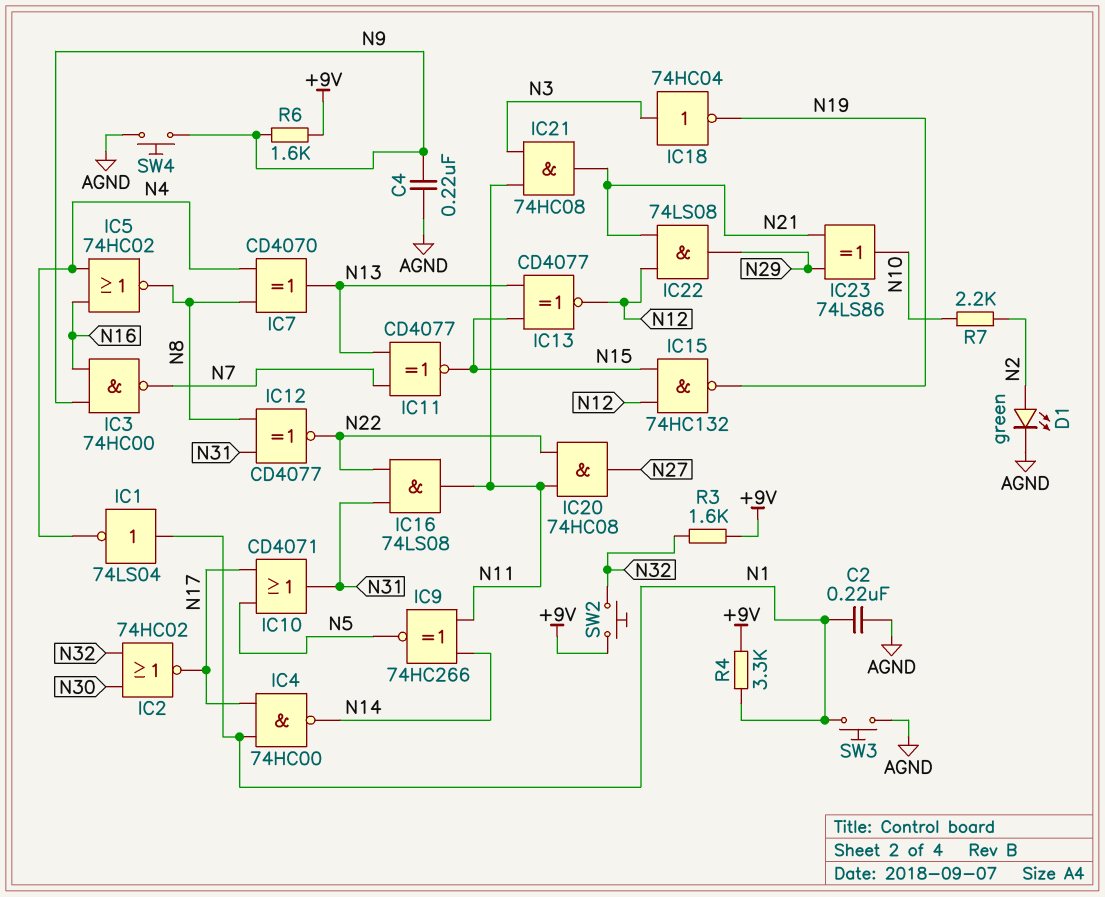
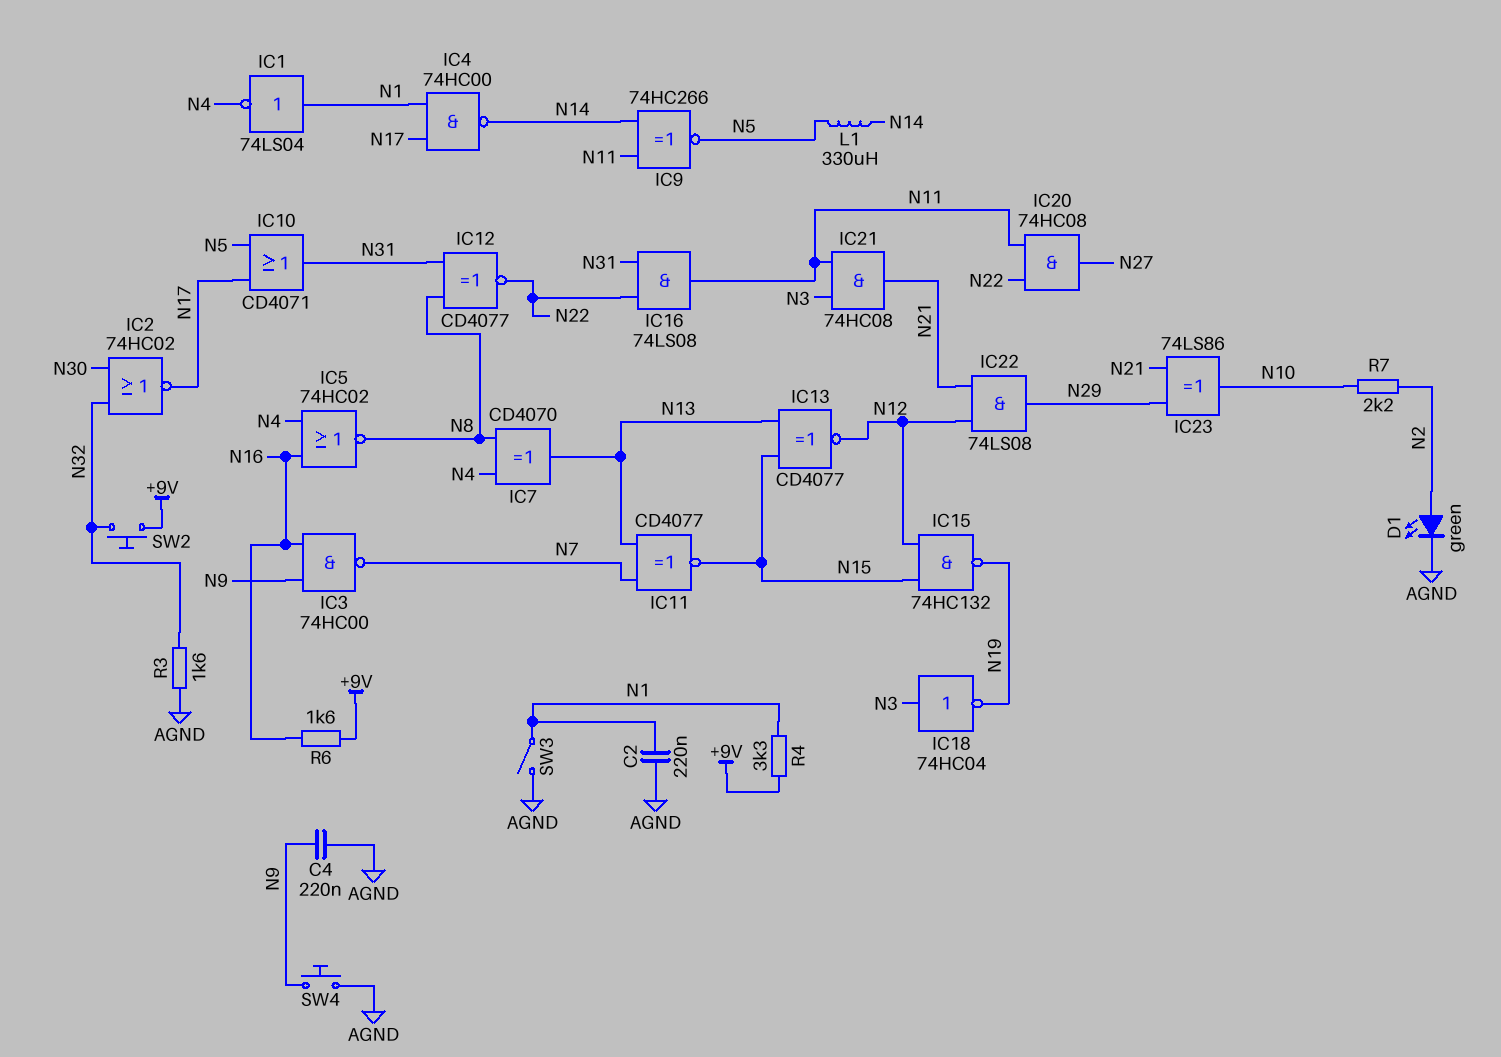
L1: none -> 330uH (N5, N14)
R3: 1.6k (+9V, N32) -> 1.6k (AGND, N32)
R6: 1.6k (+9V, N9) -> 1.6k (+9V, N16)
SW3: button (AGND, N1) -> switch (AGND, N1)

